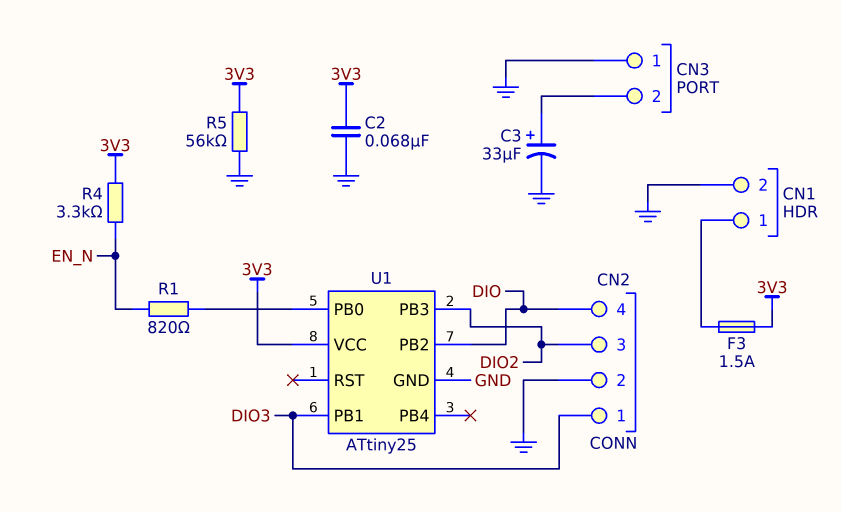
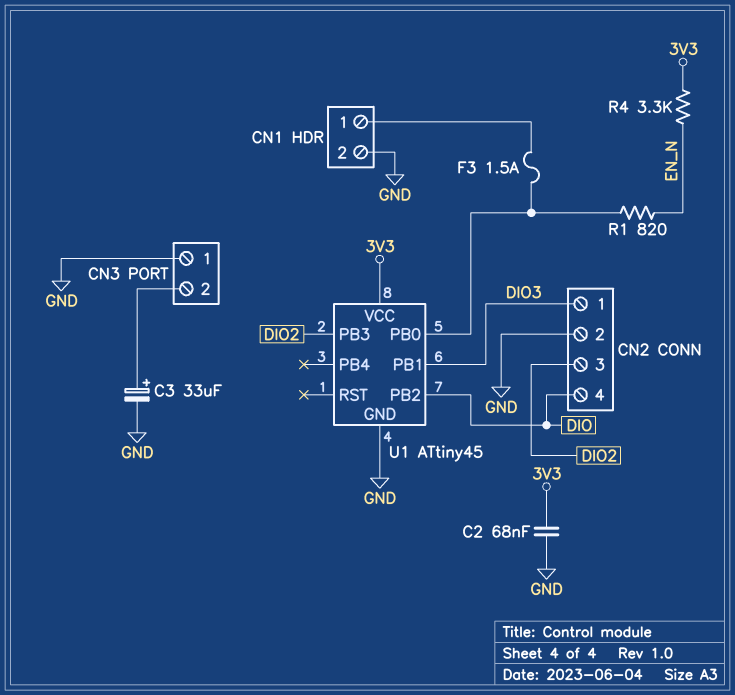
F3: 1.5A (3V3, CN1/1) -> 1.5A (CN1/1, U1/PB0)
R5: 56k (3V3, GND) -> none
U1: ATtiny25 -> ATtiny45

